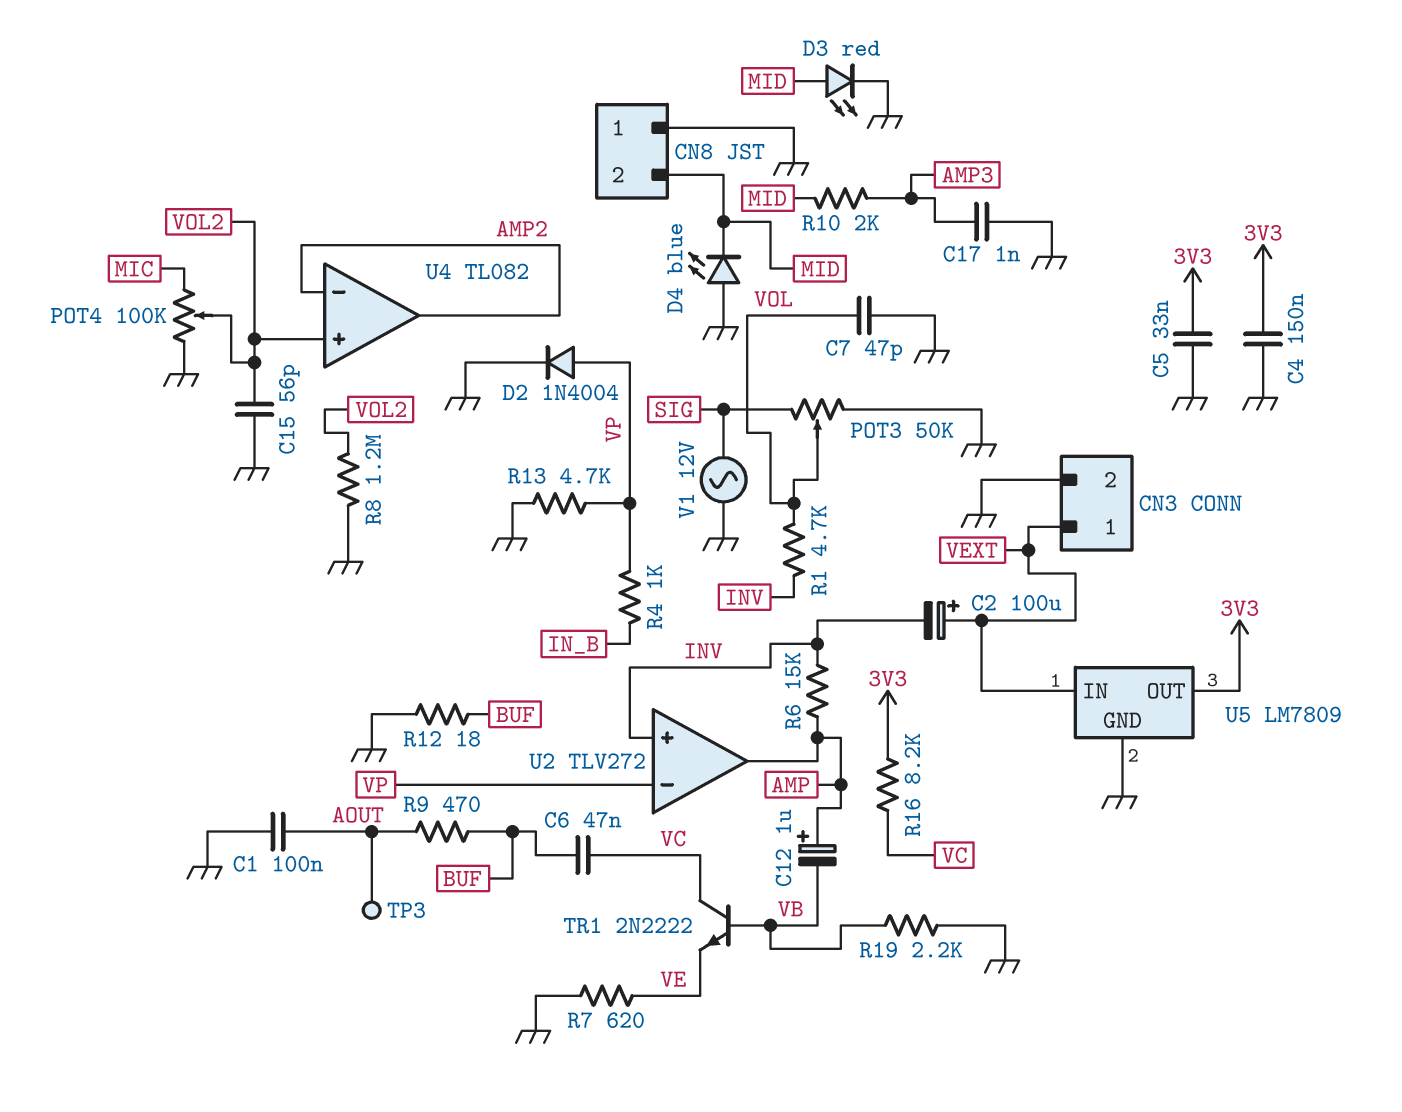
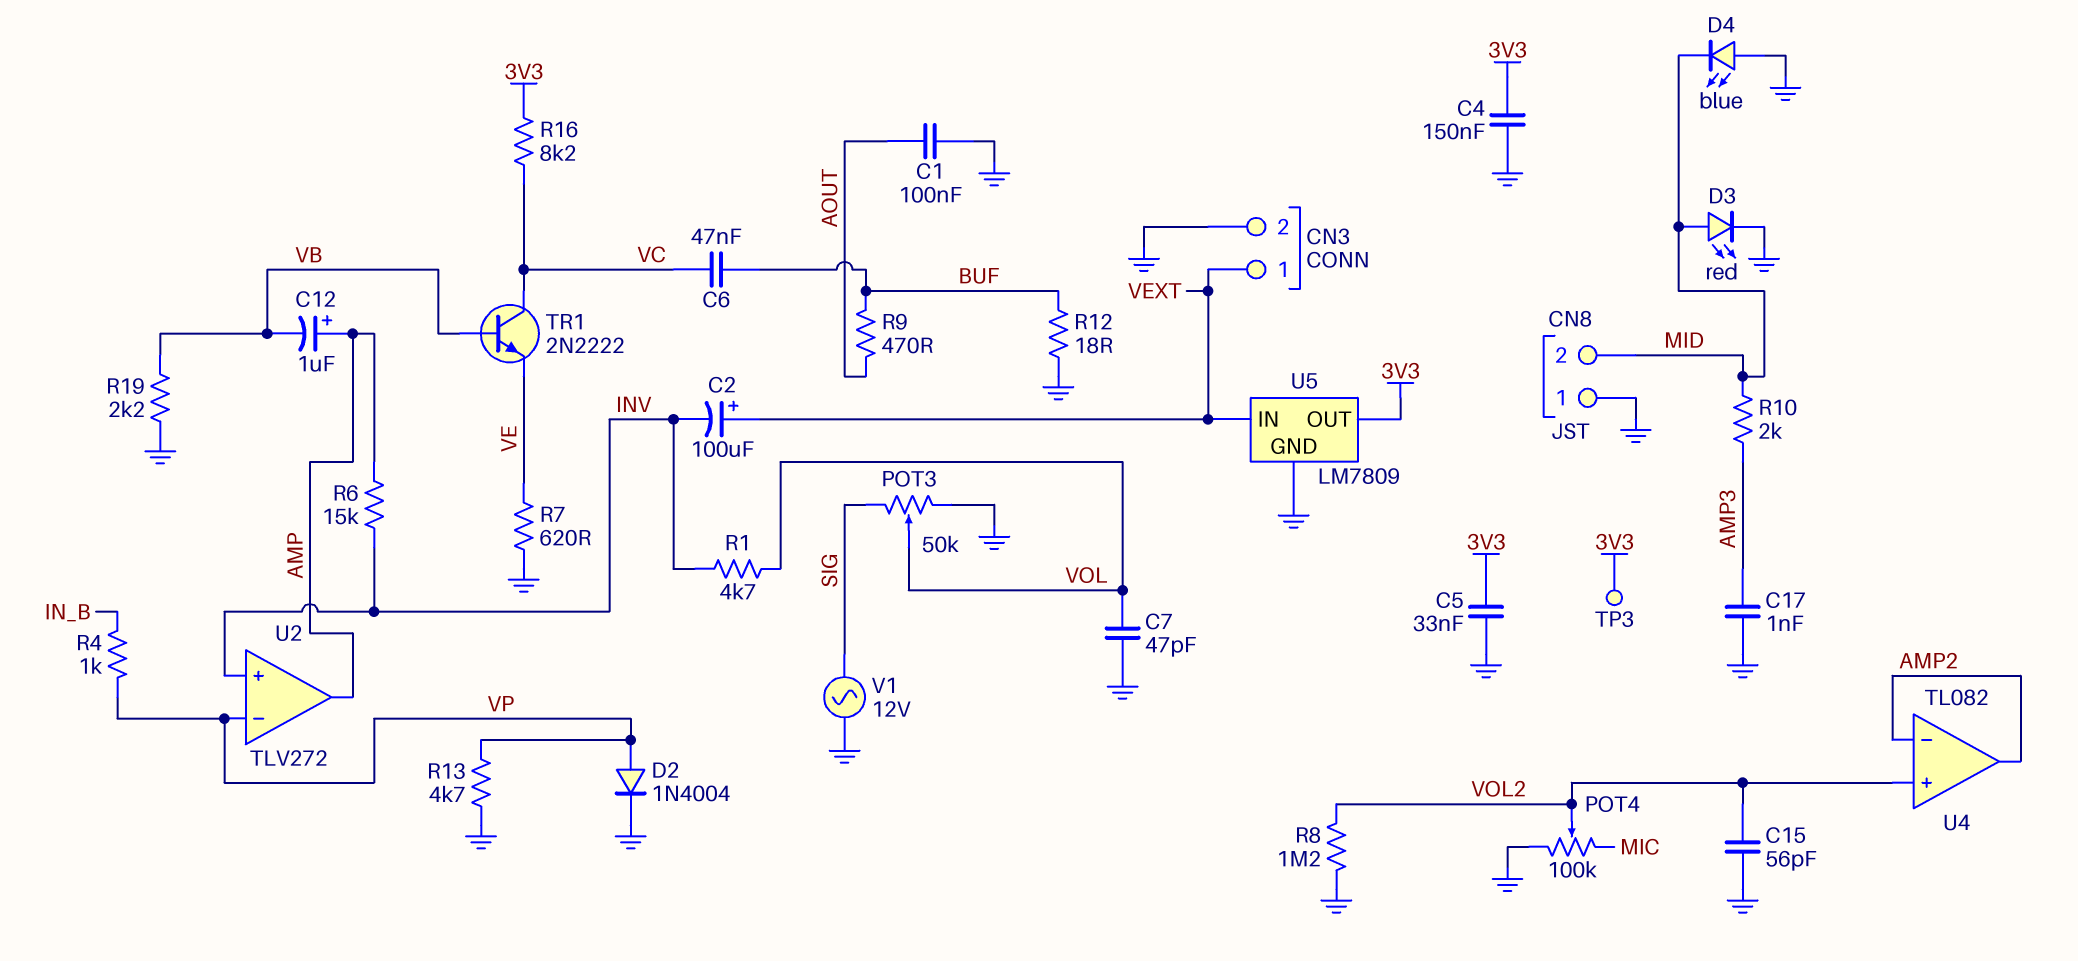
TP3: test point (AOUT) -> test point (3V3)

